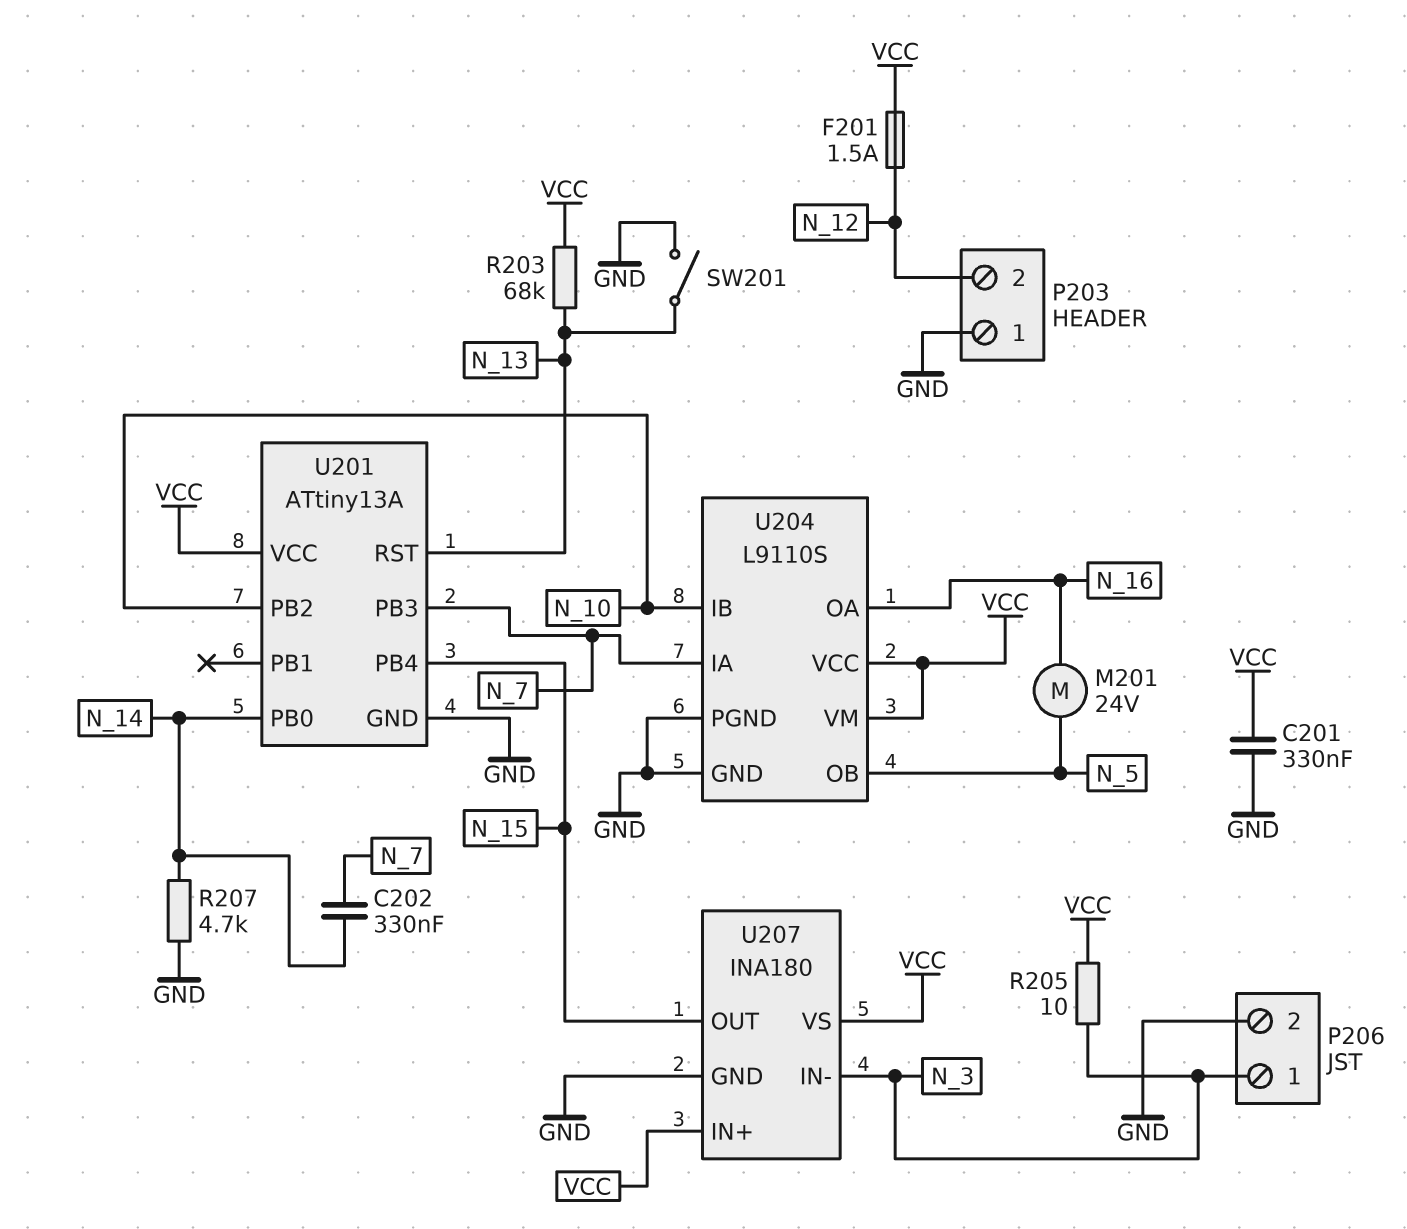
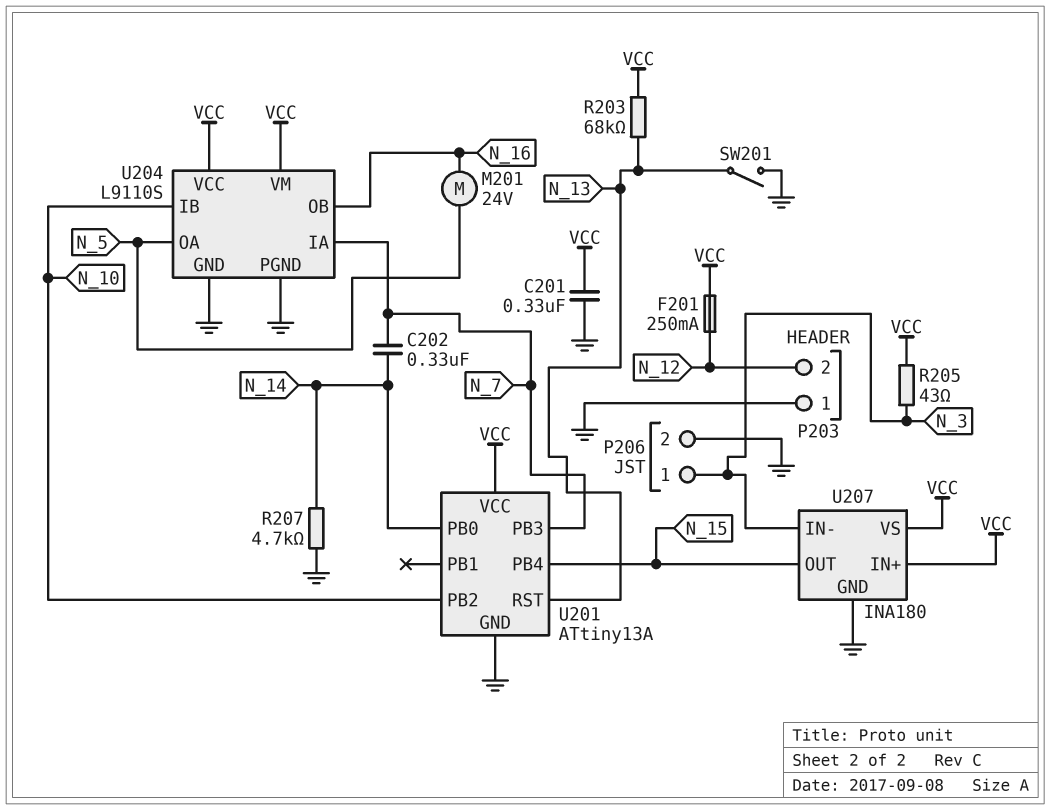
F201: 1.5A (N_12, VCC) -> 250mA (N_12, VCC)
R205: 10 (N_3, VCC) -> 43 (N_3, VCC)
U204 pin OA: N_16 -> N_5
U204 pin OB: N_5 -> N_16

